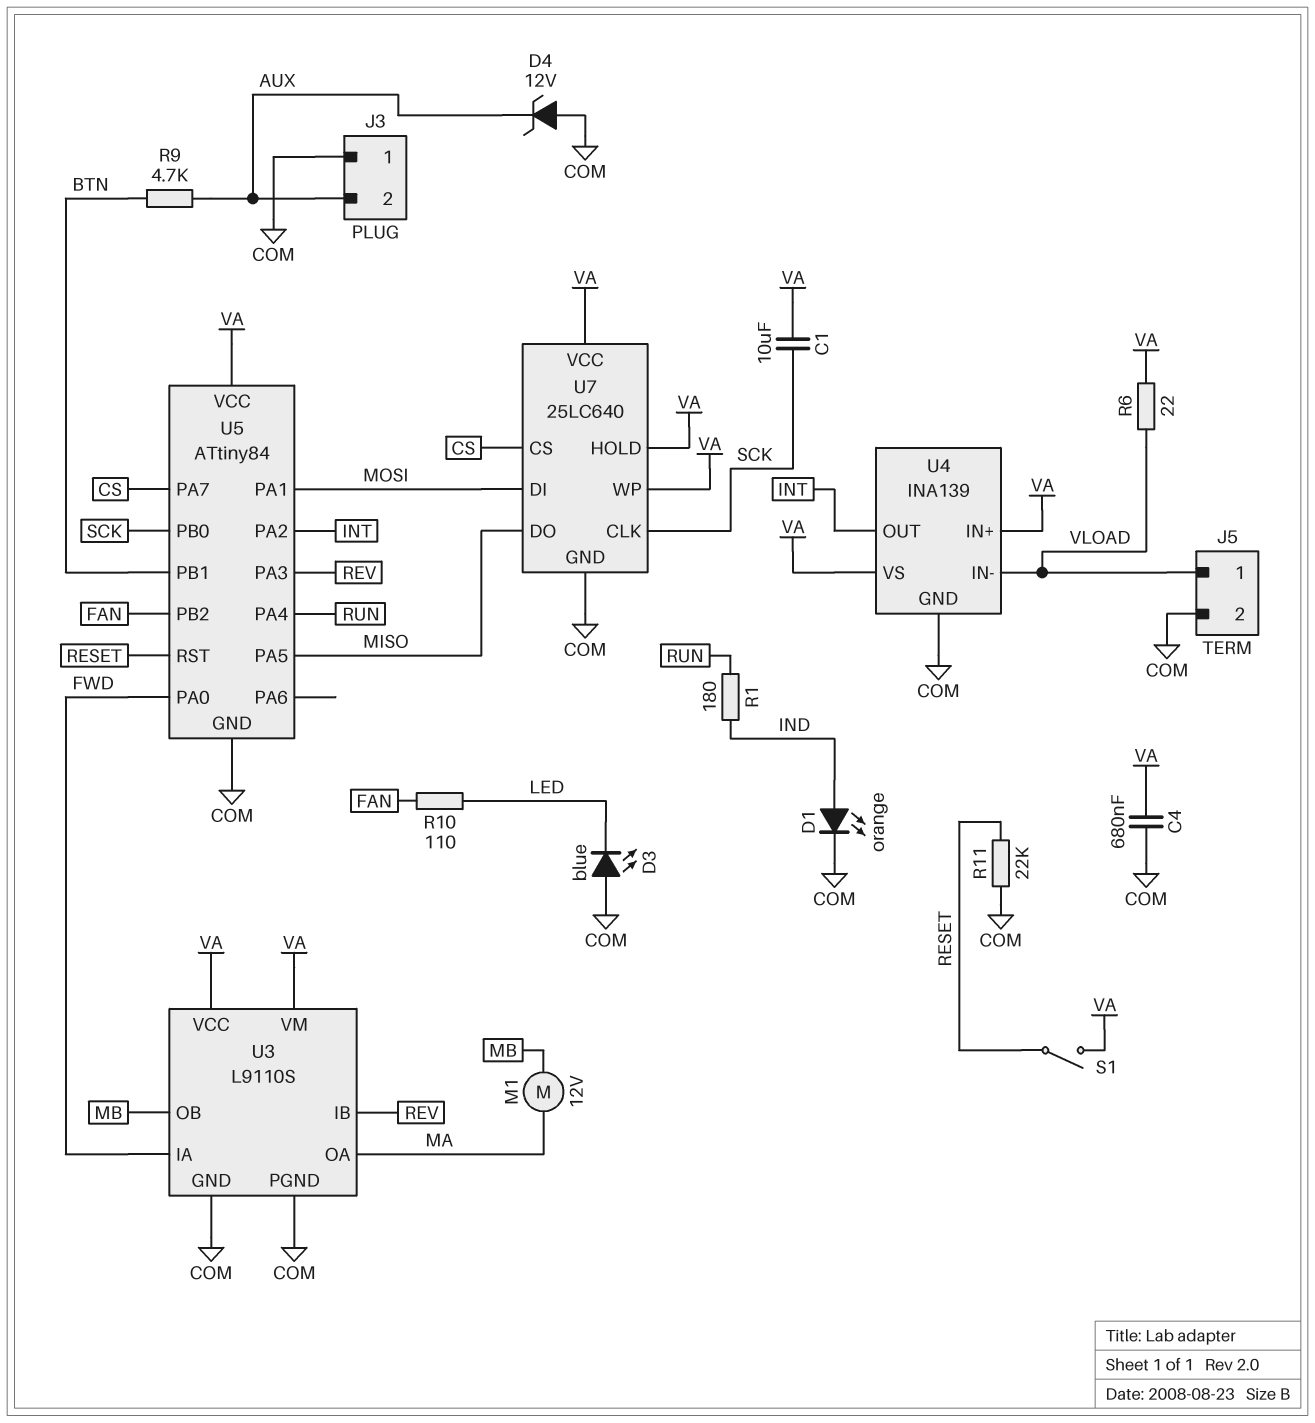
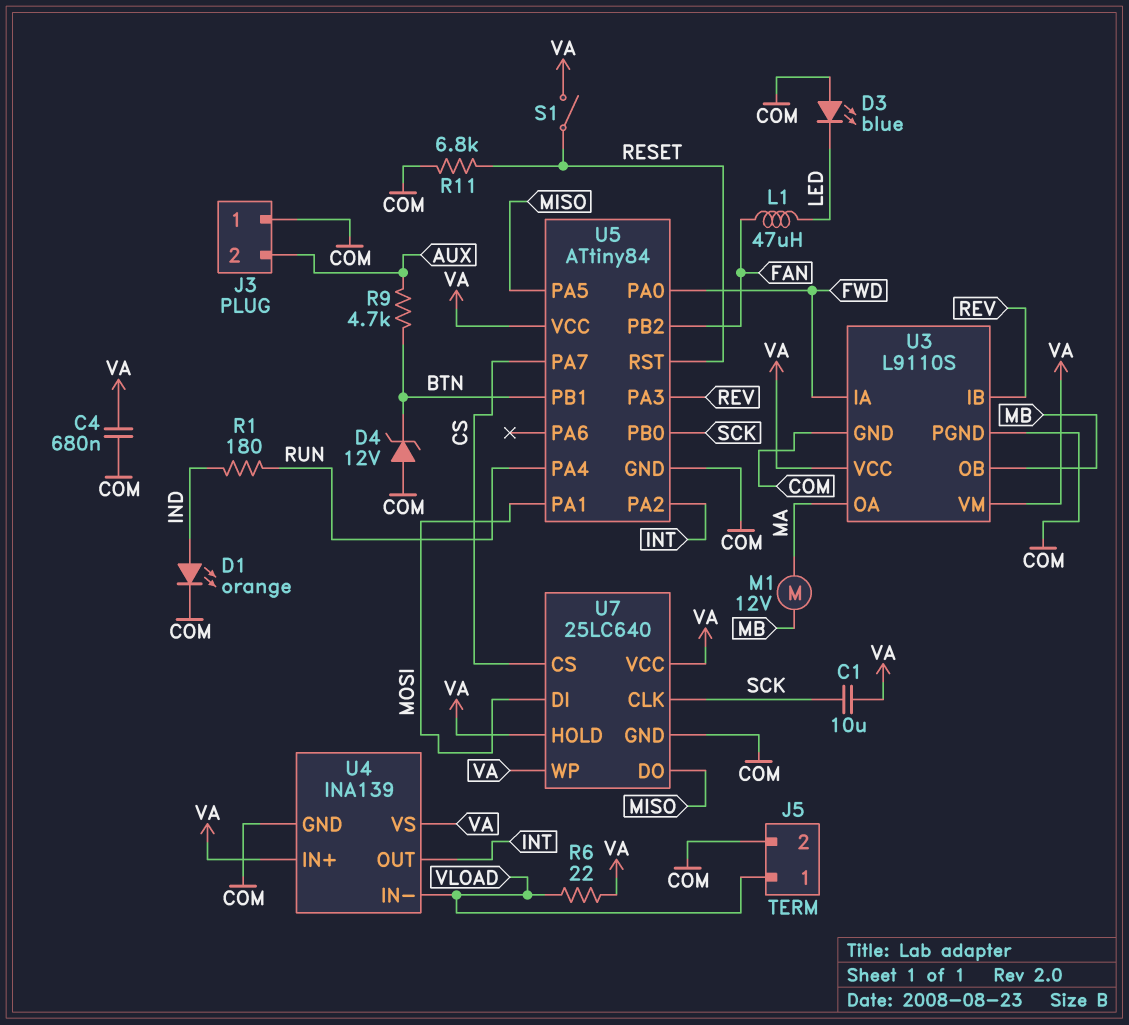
D4: zener 12V (A COM, K AUX) -> zener 12V (A COM, K BTN)
L1: none -> 47uH (FAN, LED)
R10: 110 (FAN, LED) -> none
R11: 22k (COM, RESET) -> 6.8k (COM, RESET)

